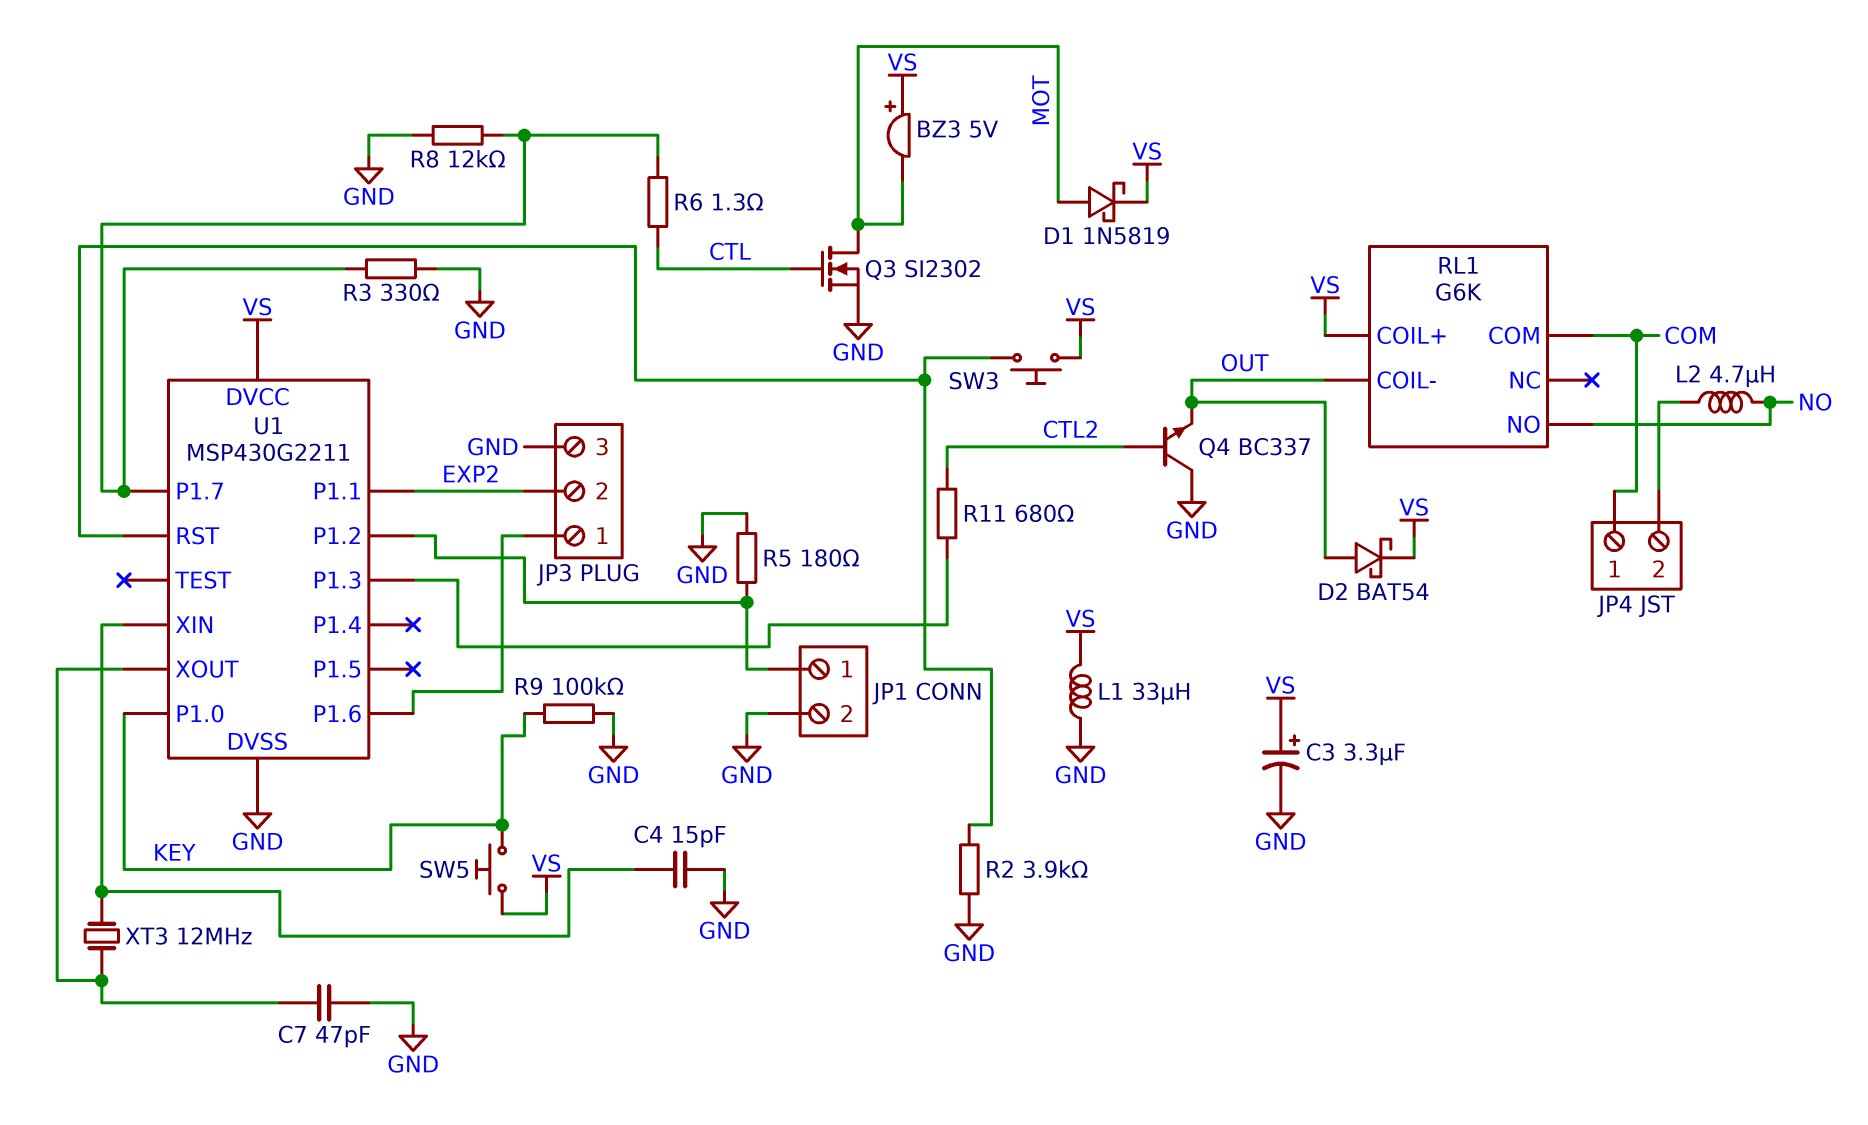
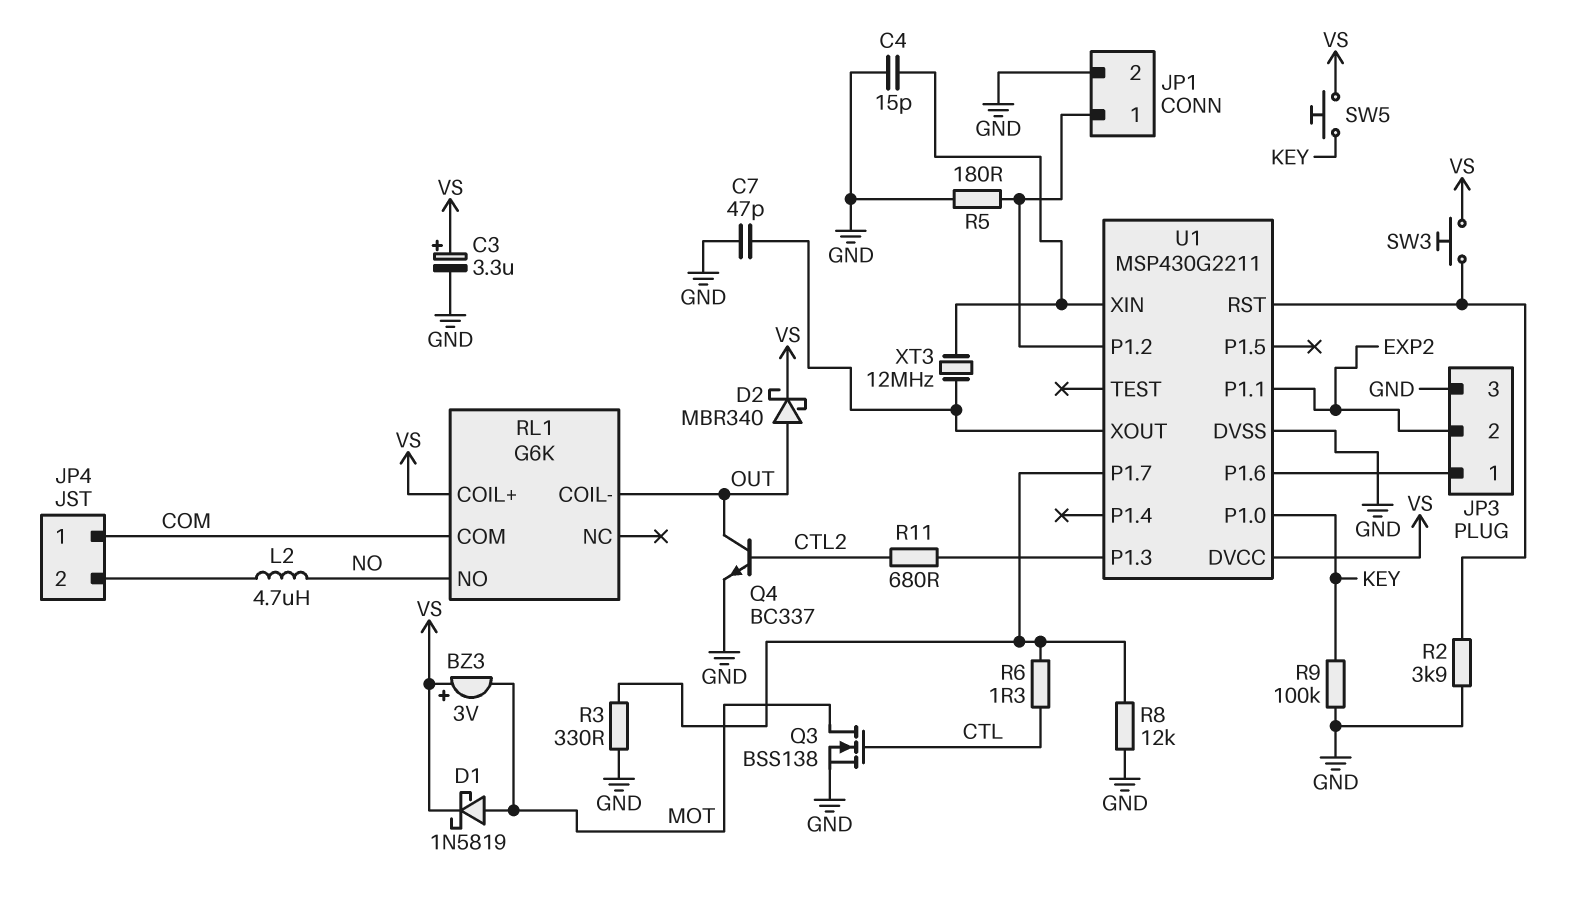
BZ3: buzzer 5V (plus VS, minus MOT) -> buzzer 3V (plus VS, minus MOT)
D2: schottky BAT54 (A OUT, K VS) -> schottky MBR340 (A OUT, K VS)
L1: 33uH (GND, VS) -> none
Q3: NMOS SI2302 (G CTL, D MOT, S GND) -> NMOS BSS138 (G CTL, D MOT, S GND)
Q4: NPN BC337 (B CTL2, C GND, E OUT) -> NPN BC337 (B CTL2, C OUT, E GND)

